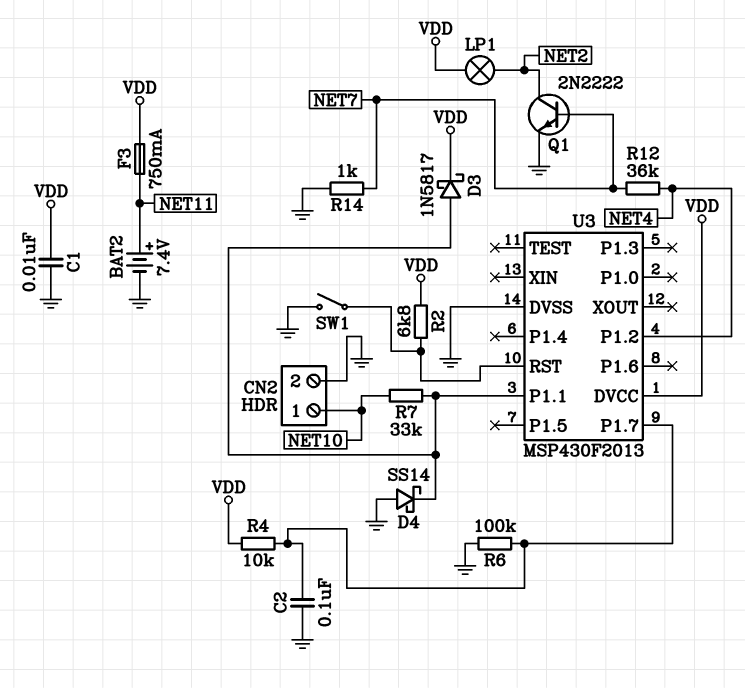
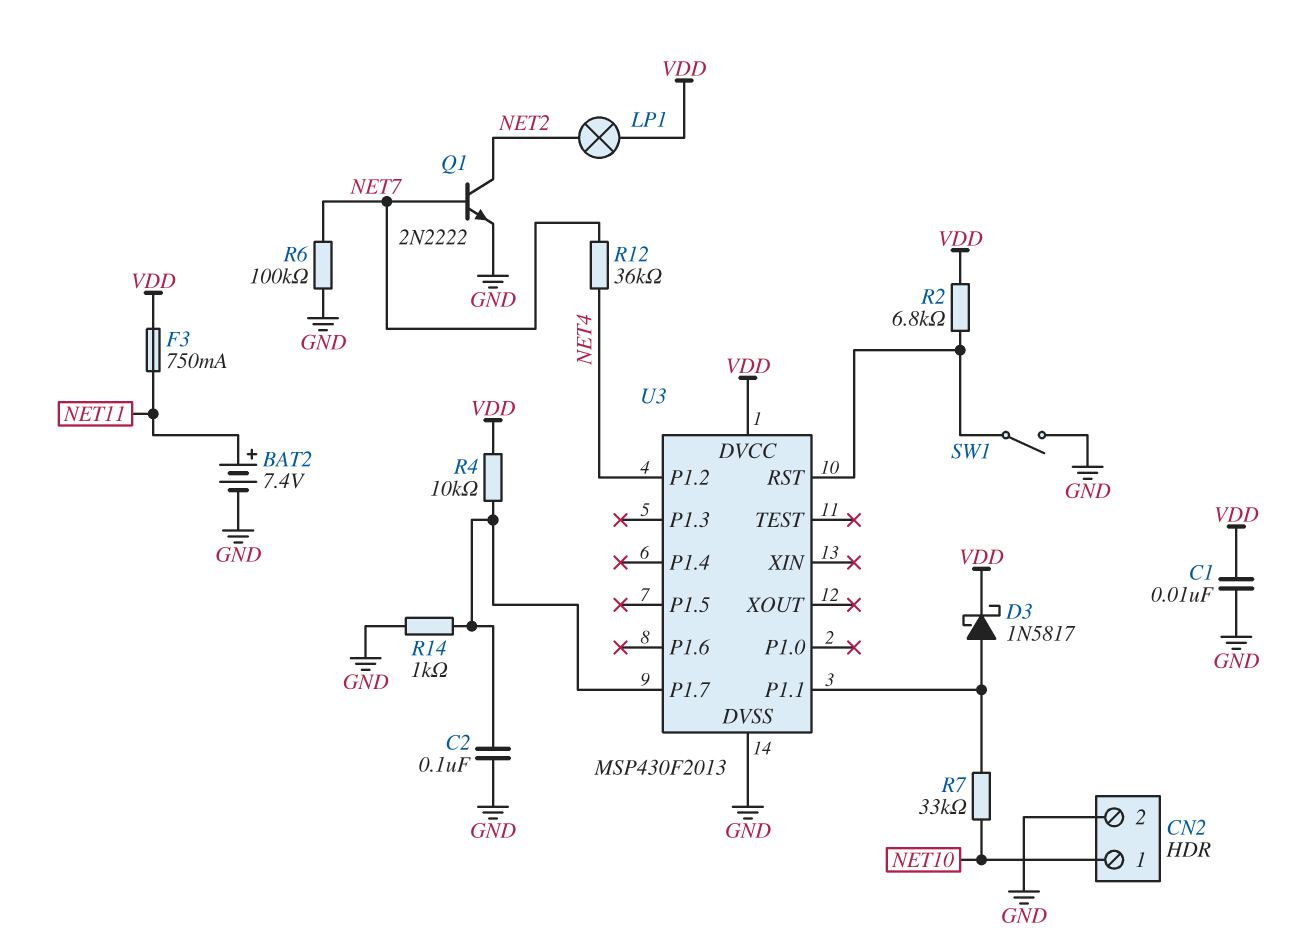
D4: schottky SS14 (A GND, K U3/P1.1) -> none
R6: 100k (GND, U3/P1.7) -> 100k (GND, NET7)
R14: 1k (GND, NET7) -> 1k (GND, U3/P1.7)

